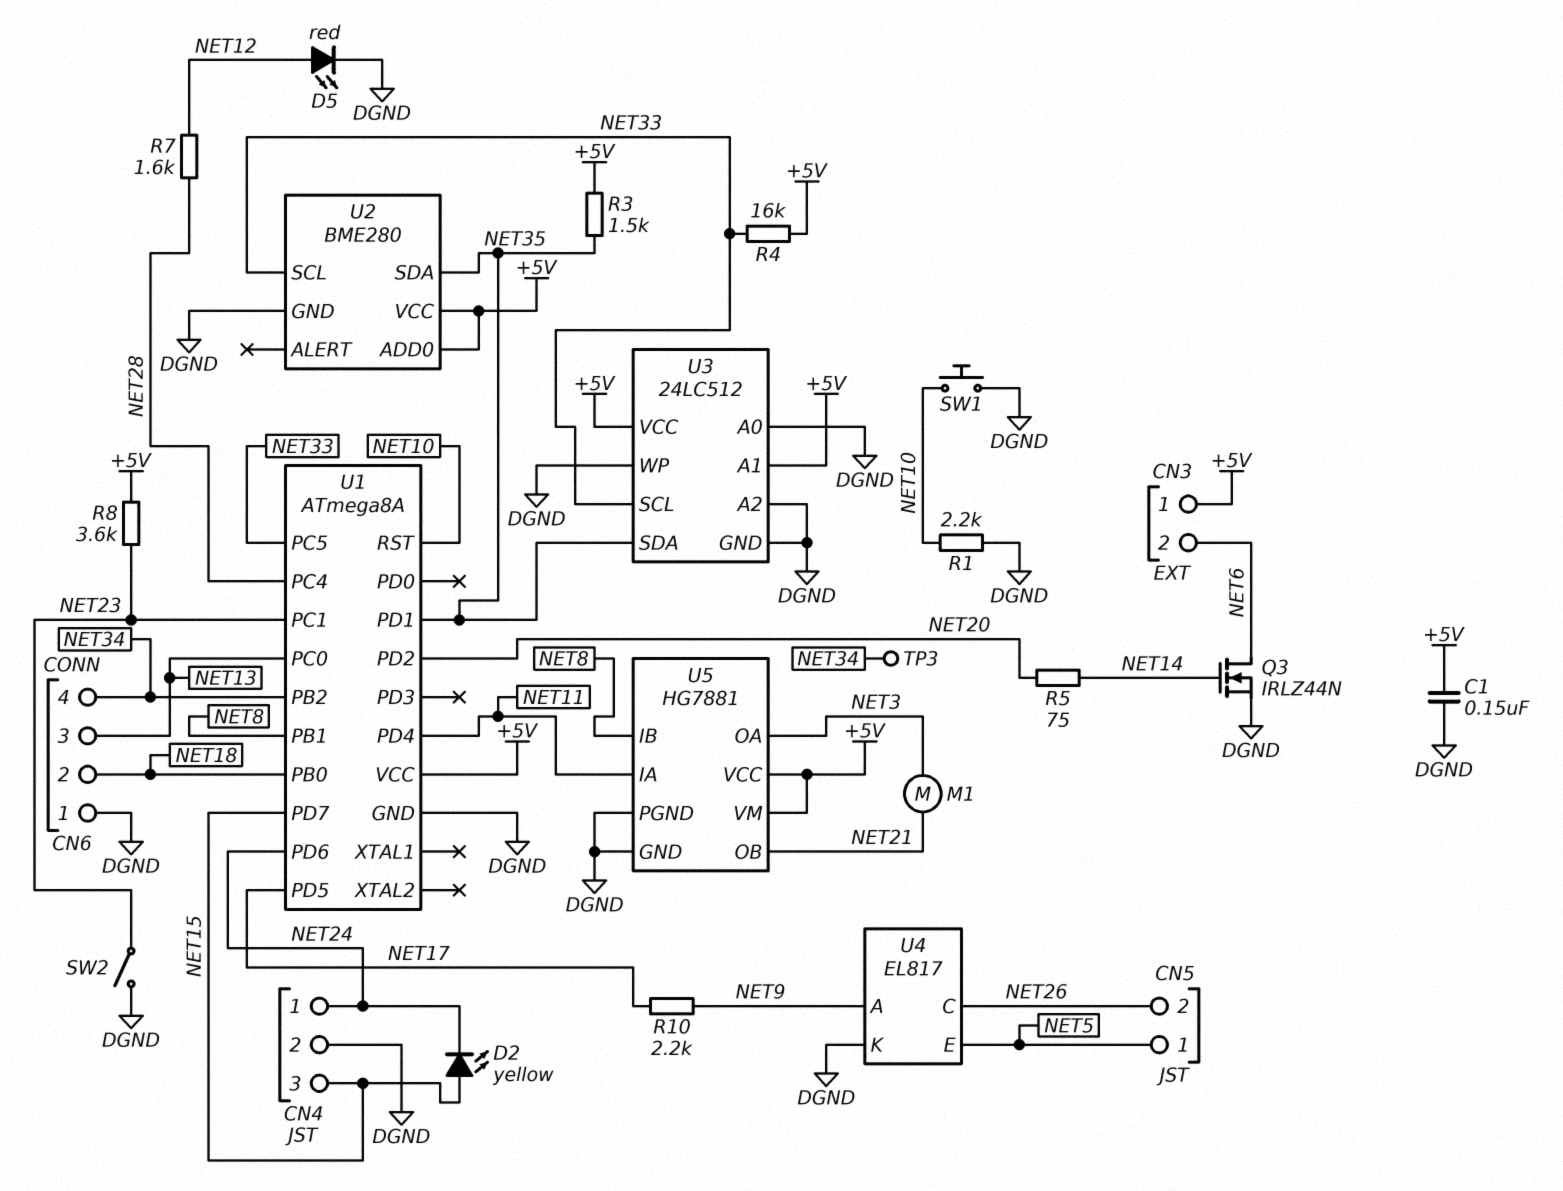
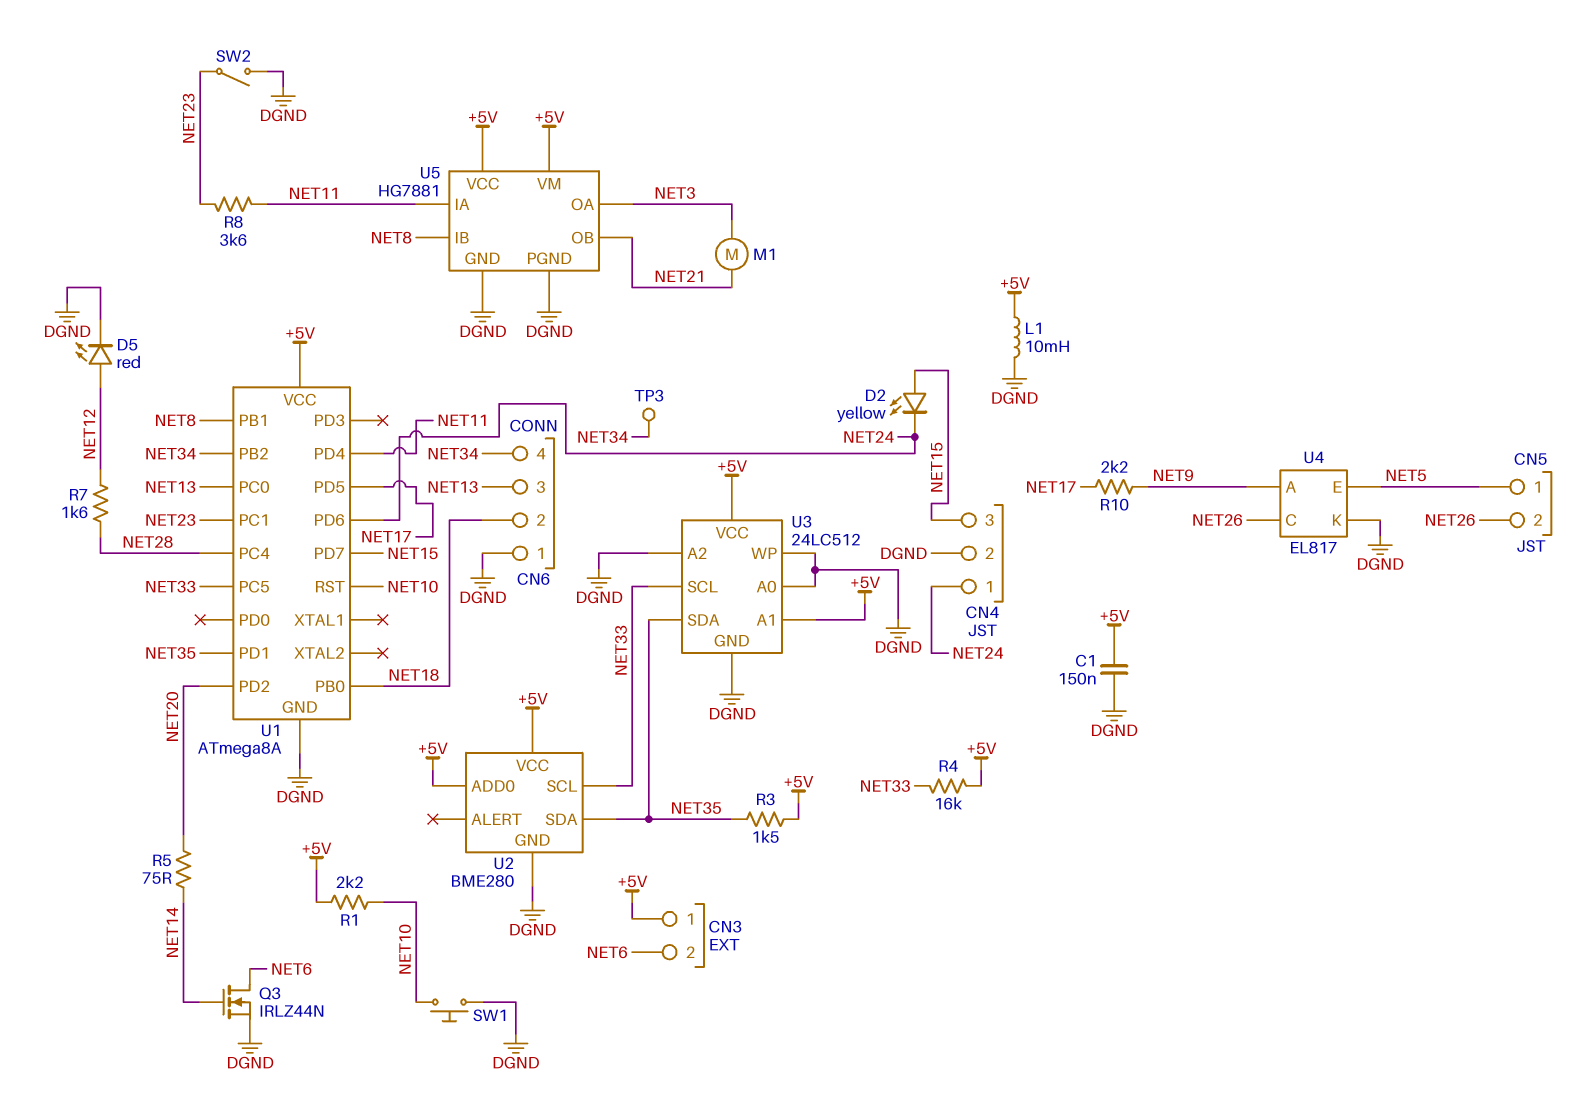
L1: none -> 10mH (+5V, DGND)
R1: 2.2k (DGND, NET10) -> 2.2k (+5V, NET10)
R8: 3.6k (+5V, NET23) -> 3.6k (NET11, NET23)

